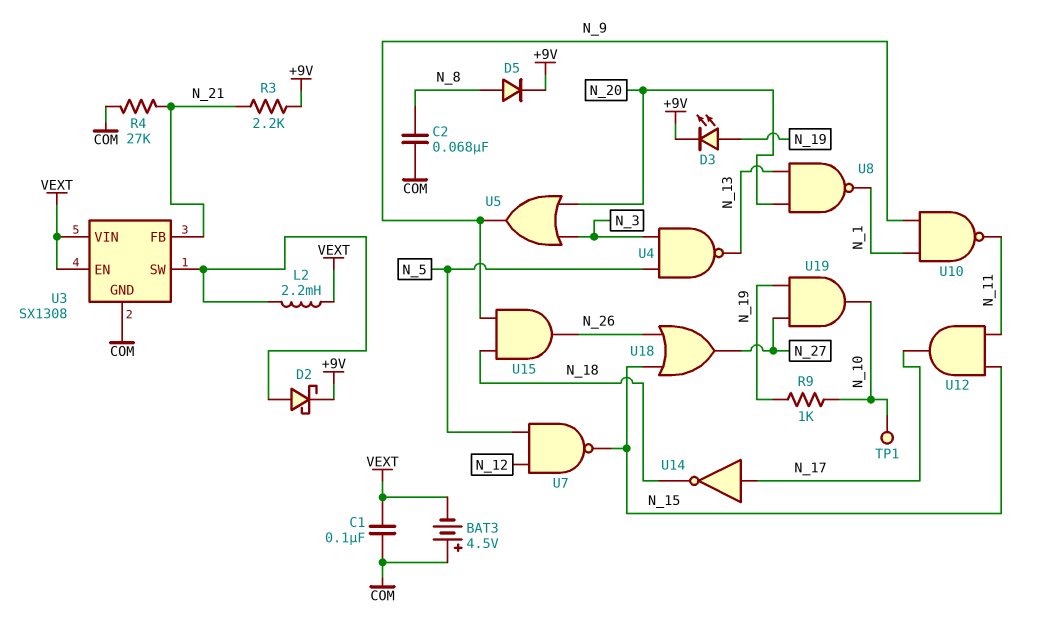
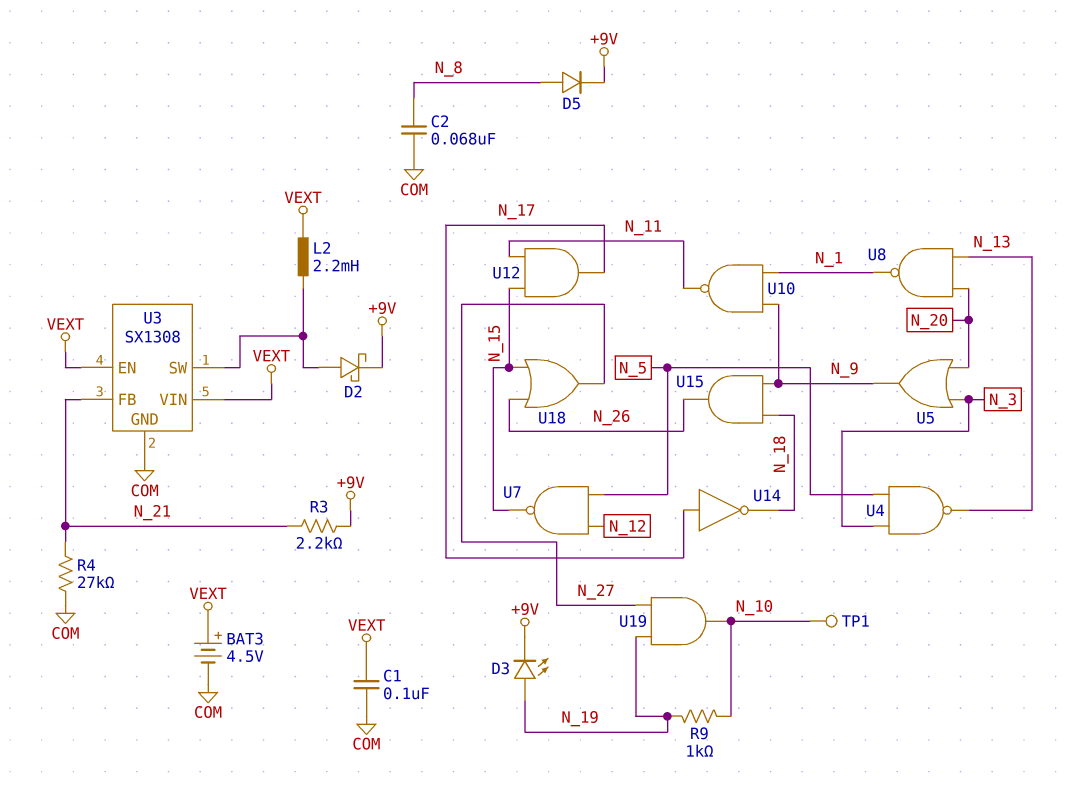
BAT3: 4.5V (plus COM, minus VEXT) -> 4.5V (plus VEXT, minus COM)

